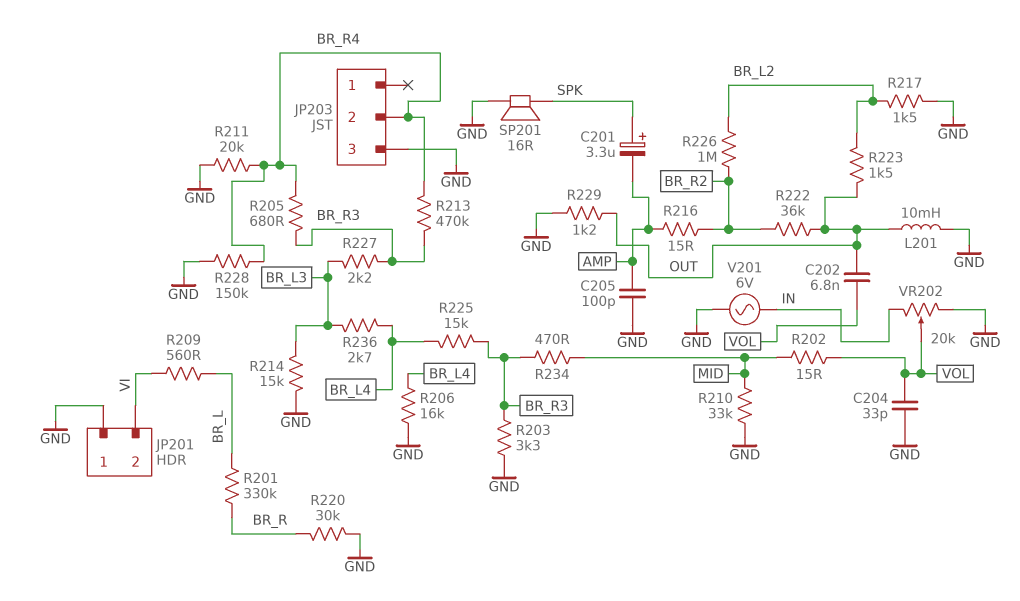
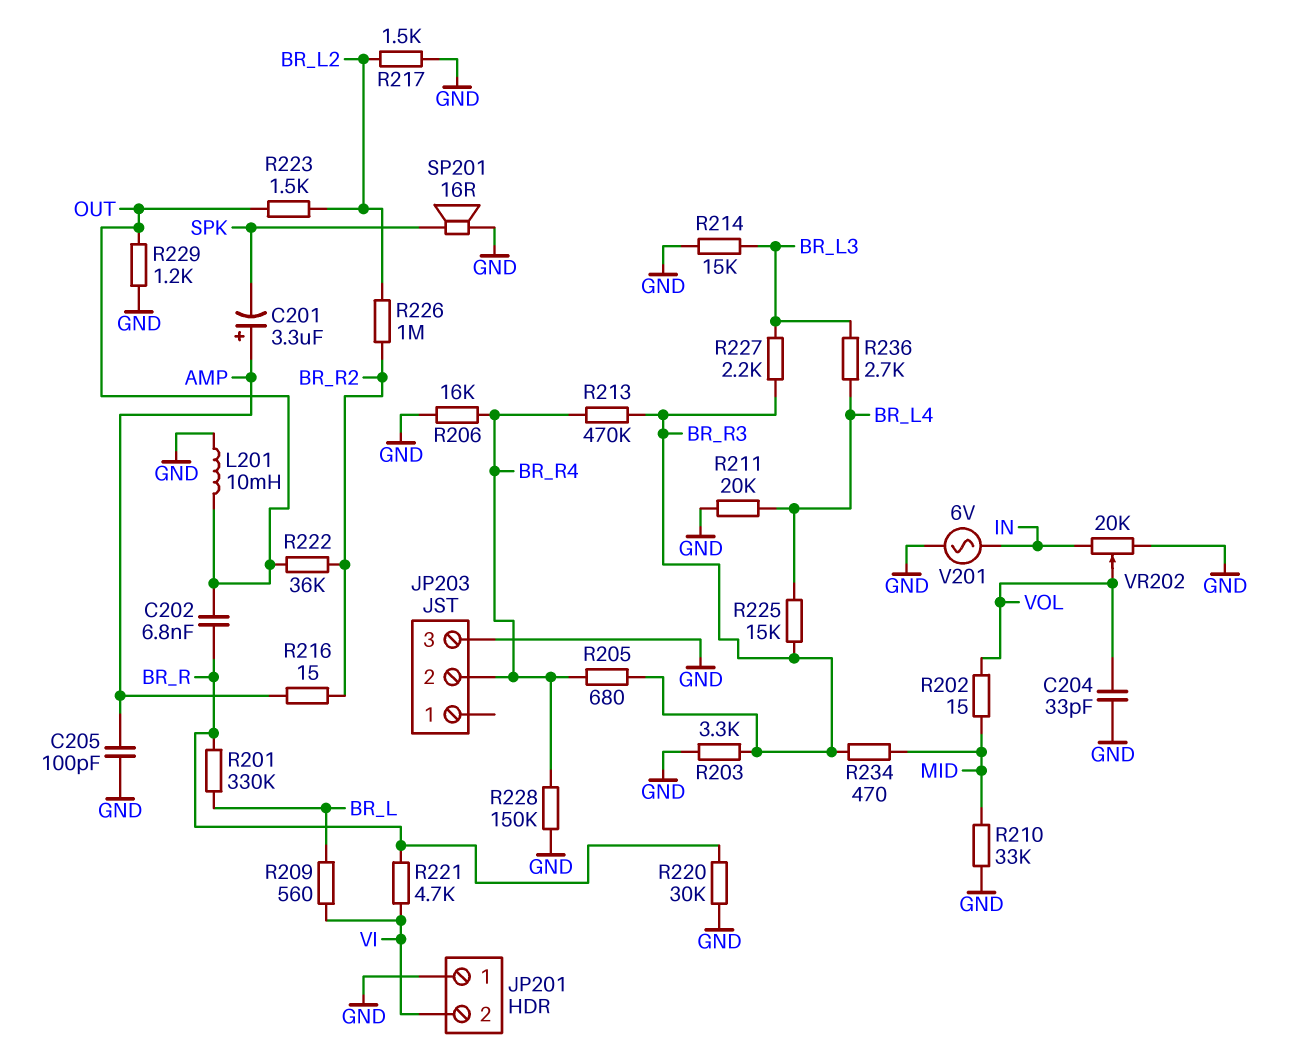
C201: 3.3uF (plus SPK, minus AMP) -> 3.3uF (plus AMP, minus SPK)
C202: 6.8nF (OUT, VOL) -> 6.8nF (BR_R, OUT)
R206: 16k (BR_L4, GND) -> 16k (BR_R4, GND)
R211: 20k (BR_R4, GND) -> 20k (BR_L4, GND)
R221: none -> 4.7k (BR_R, VI)

